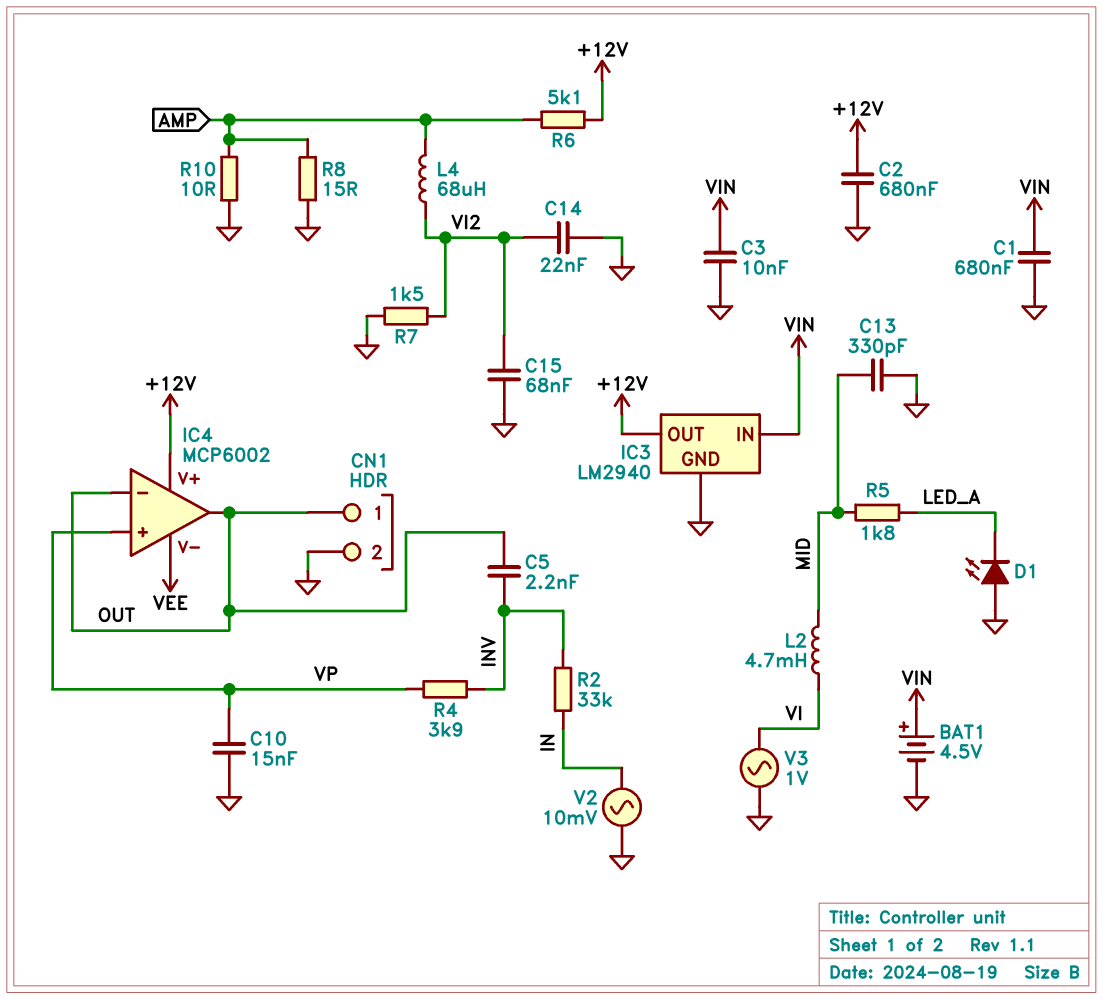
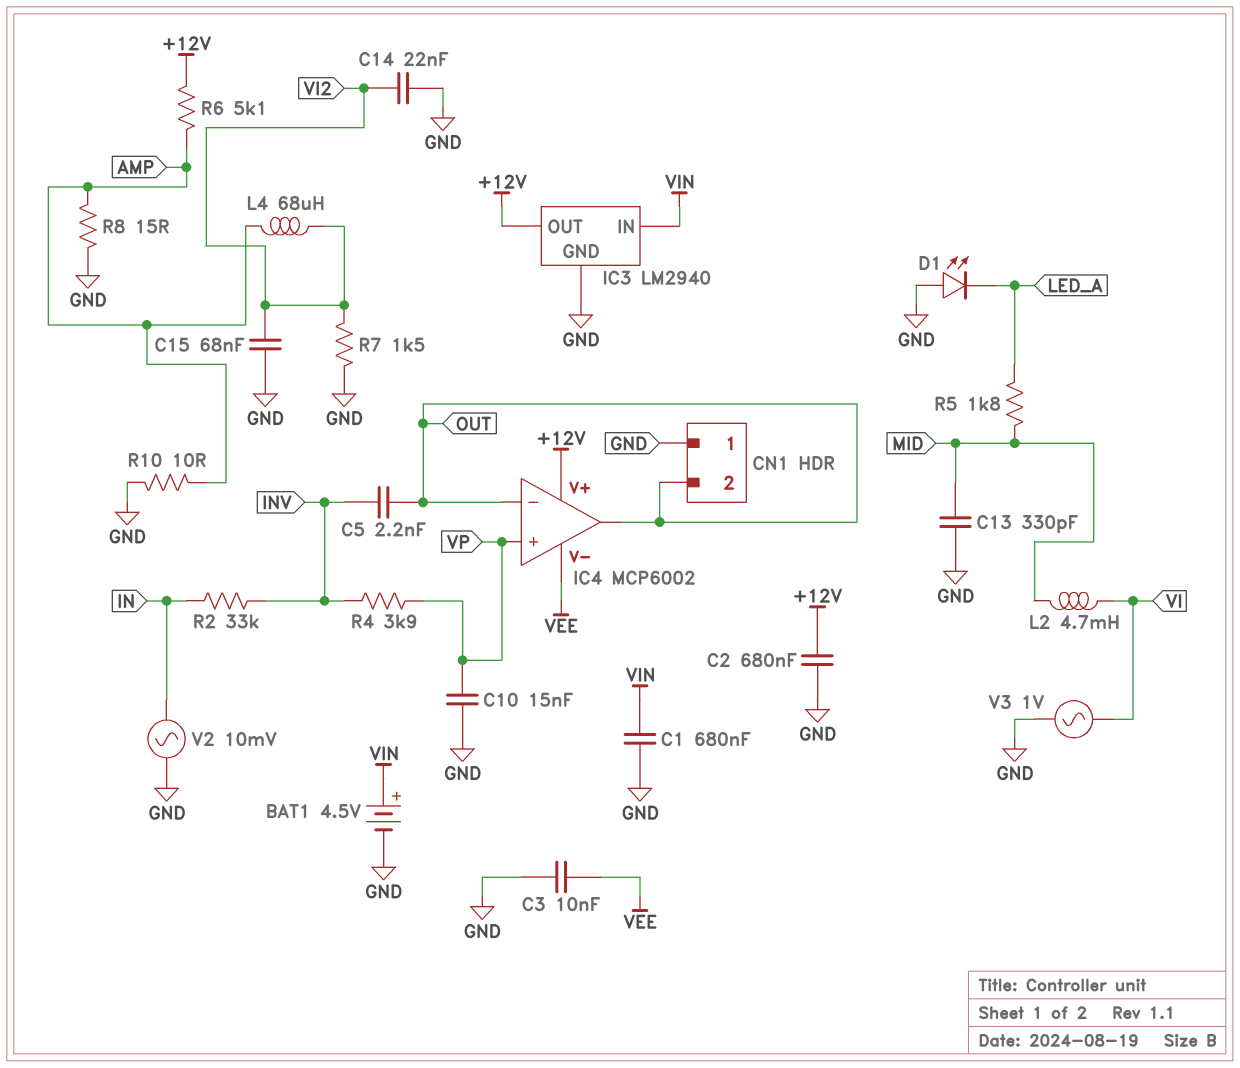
C3: 10nF (GND, VIN) -> 10nF (GND, VEE)
CN1 pin 1: OUT -> GND
CN1 pin 2: GND -> OUT

